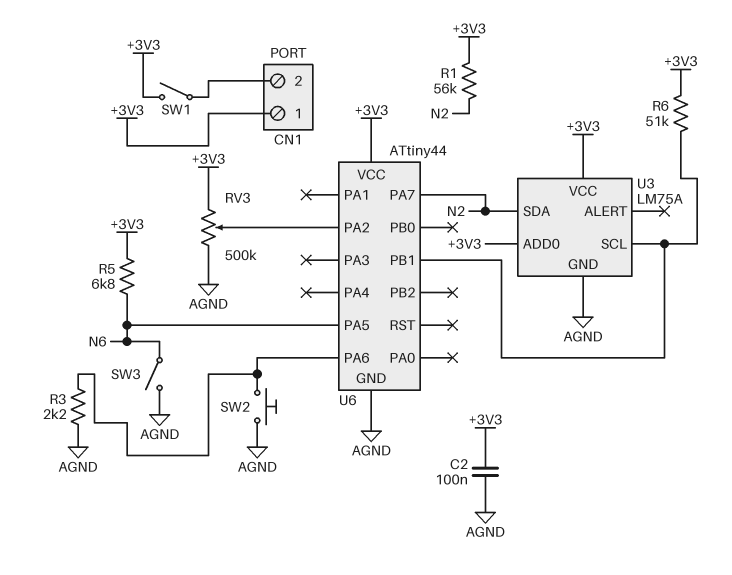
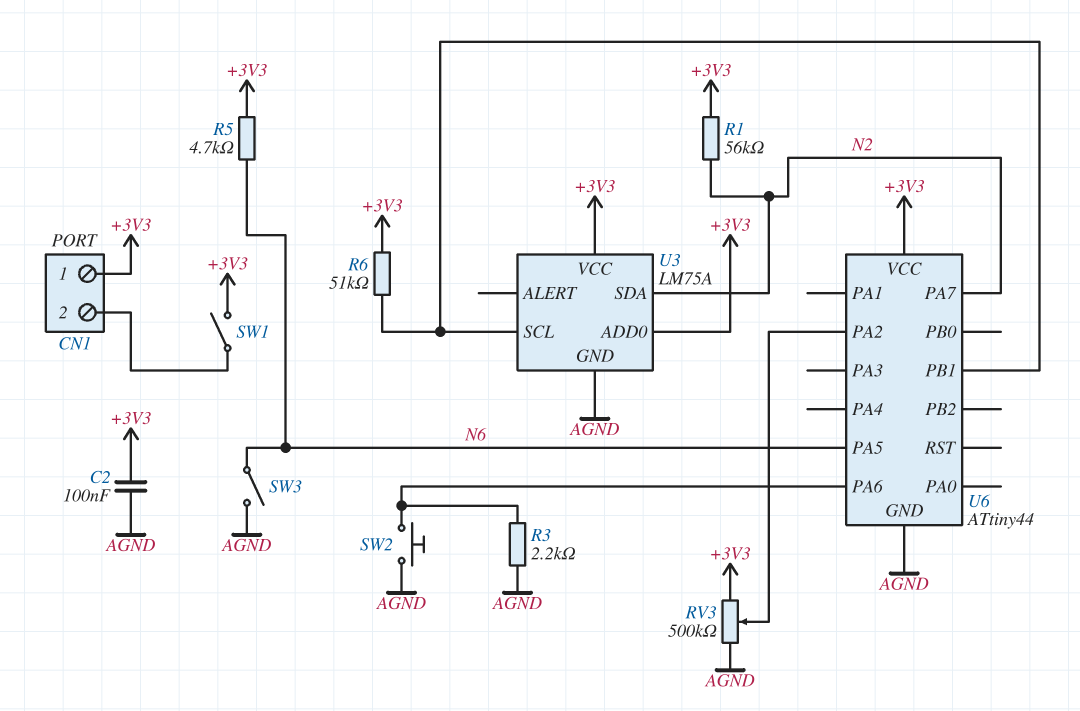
R5: 6.8k (+3V3, N6) -> 4.7k (+3V3, N6)

